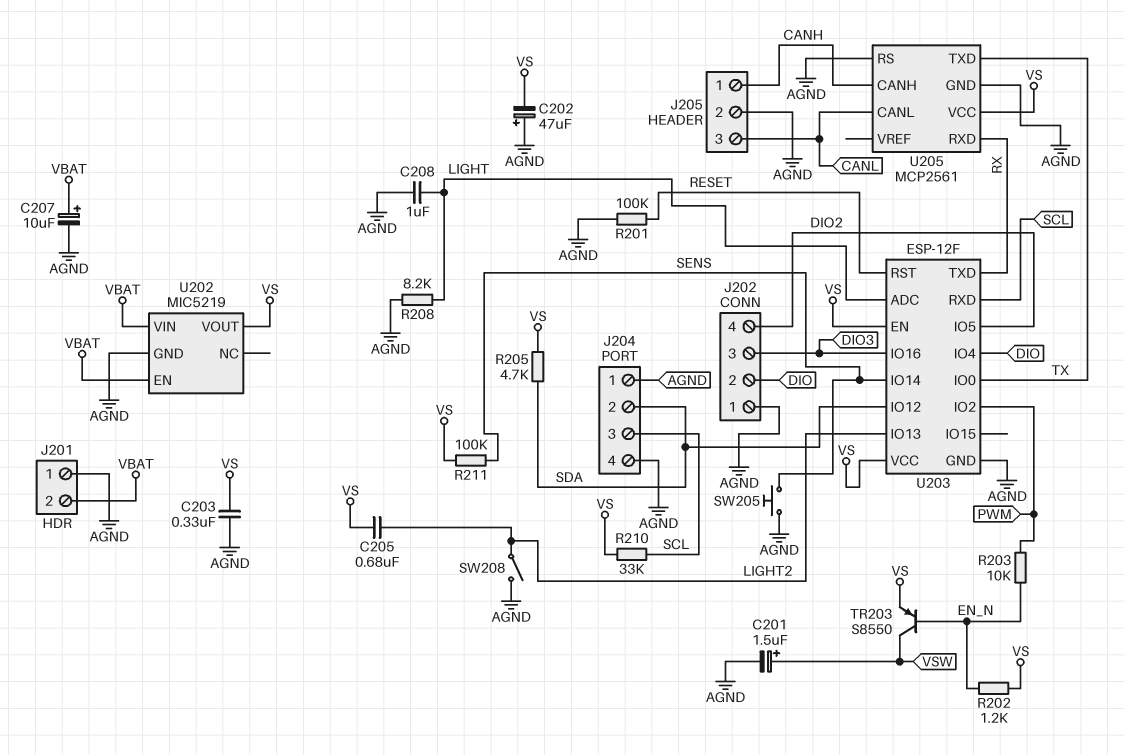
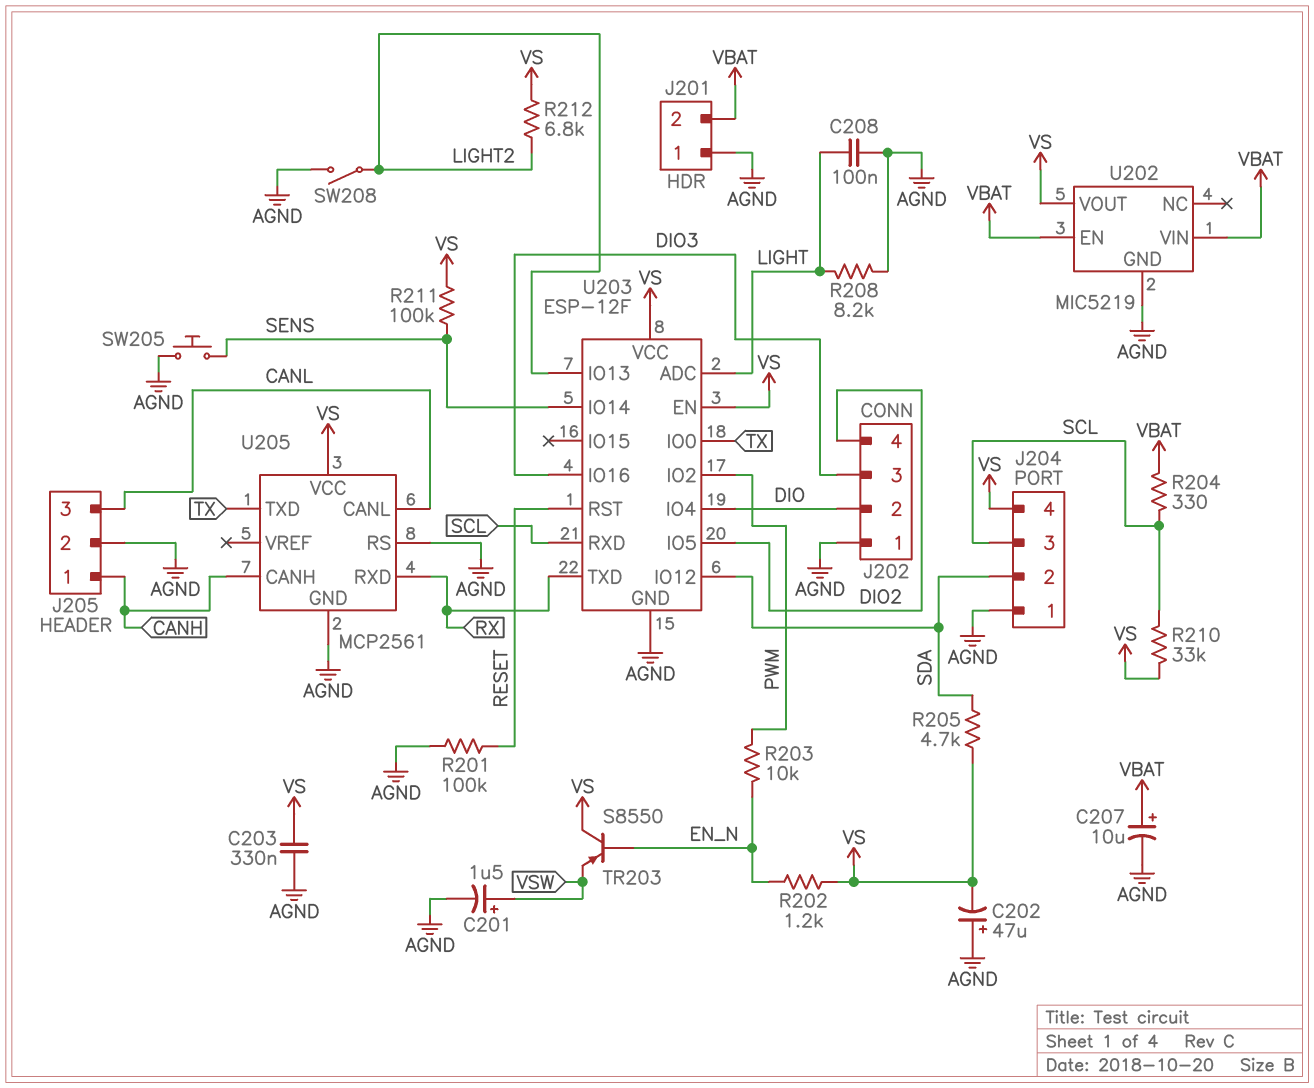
C205: 680nF (LIGHT2, VS) -> none
C208: 1uF (AGND, LIGHT) -> 100nF (AGND, LIGHT)
J204 pin 4: AGND -> VS
R204: none -> 330 (SCL, VBAT)
R212: none -> 6.8k (LIGHT2, VS)
TR203: PNP S8550 (B EN_N, C VSW, E VS) -> PNP S8550 (B EN_N, C VS, E VSW)

